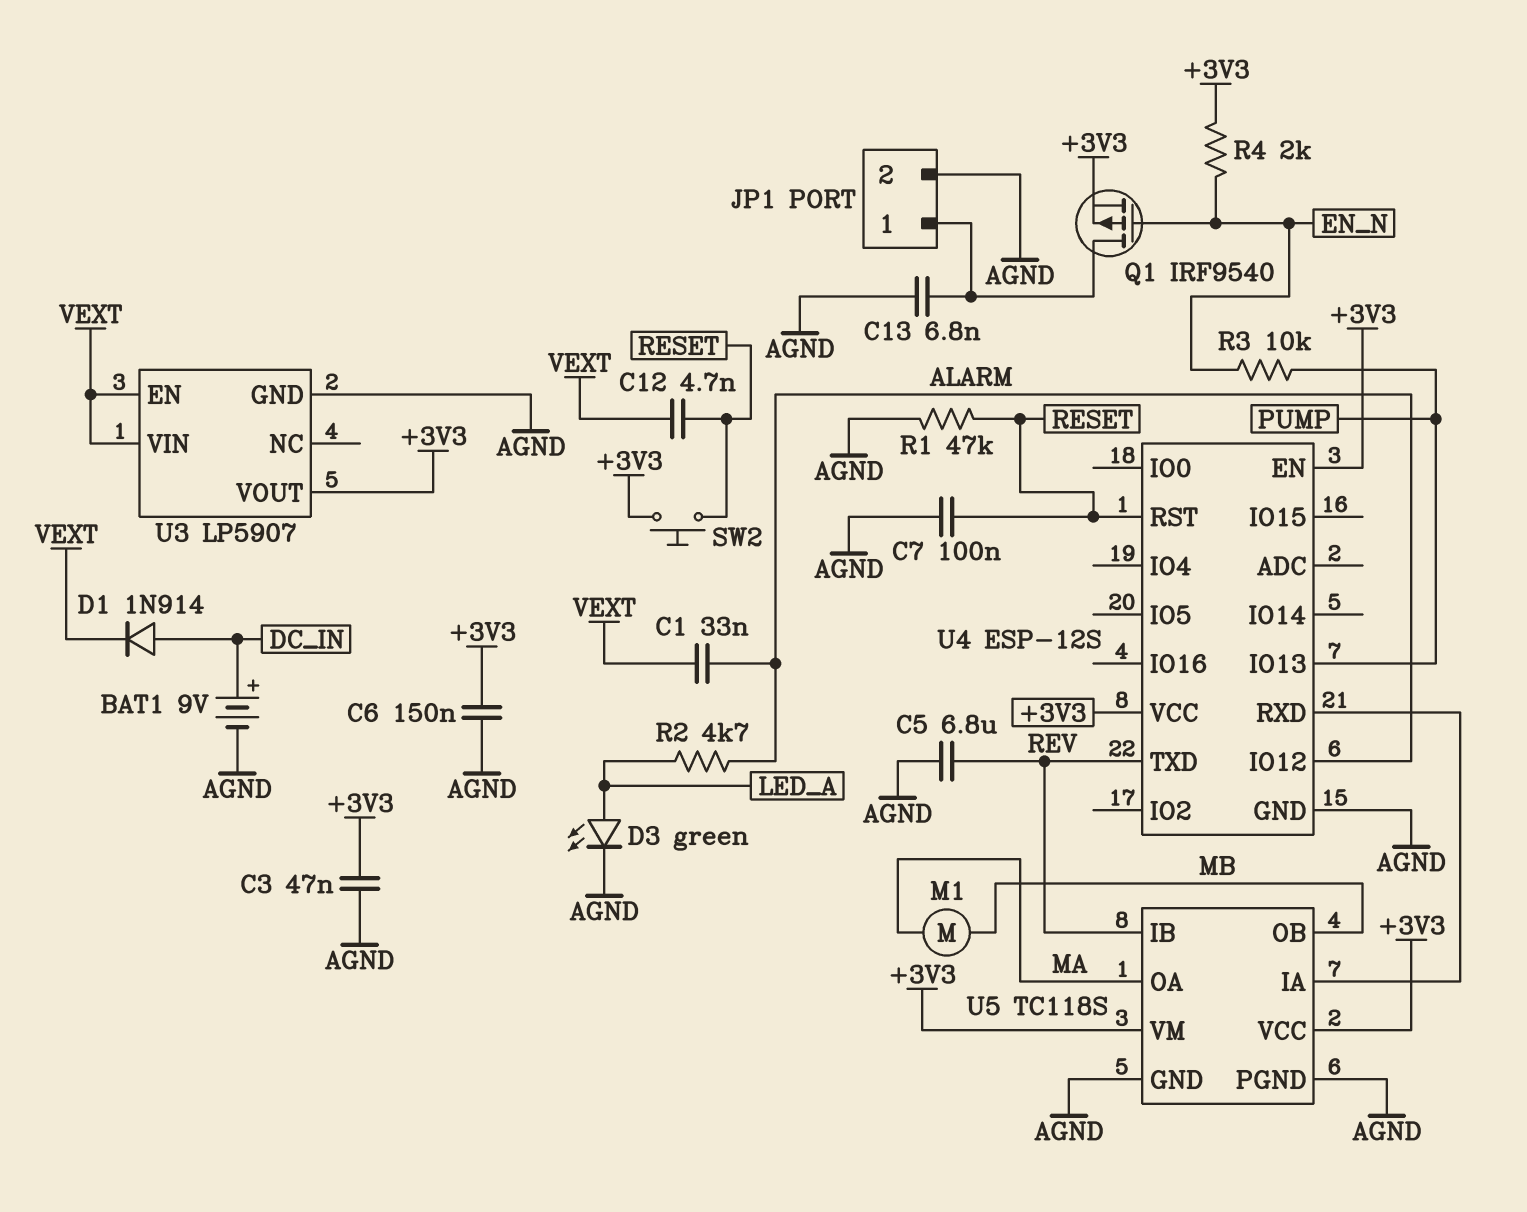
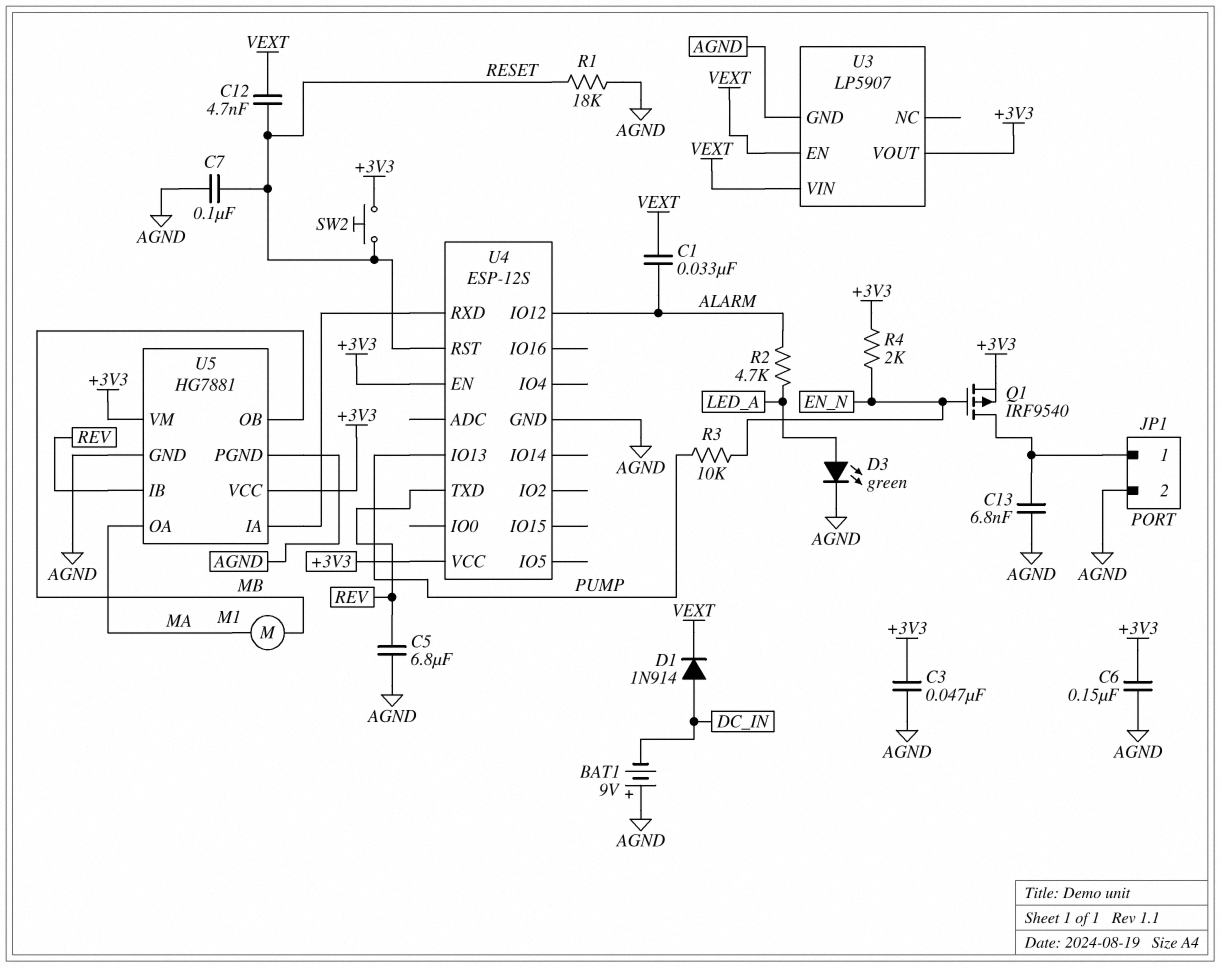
BAT1: 9V (plus DC_IN, minus AGND) -> 9V (plus AGND, minus DC_IN)
R1: 47k (AGND, RESET) -> 18k (AGND, RESET)
U5: TC118S -> HG7881

